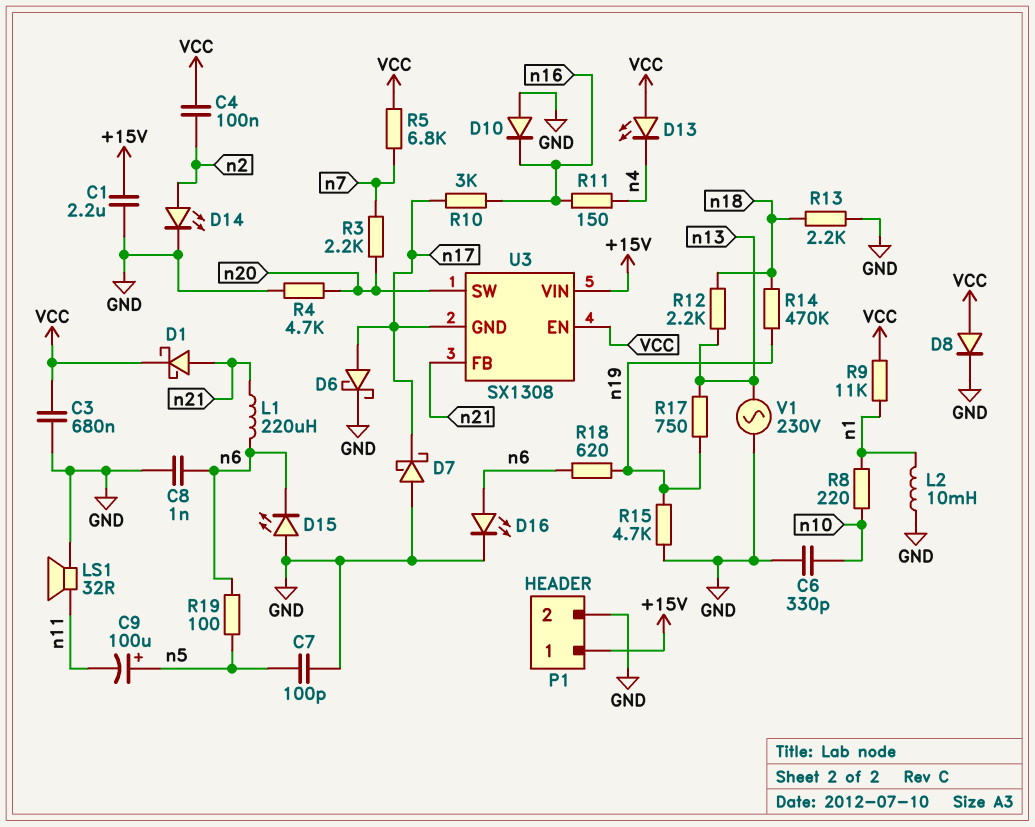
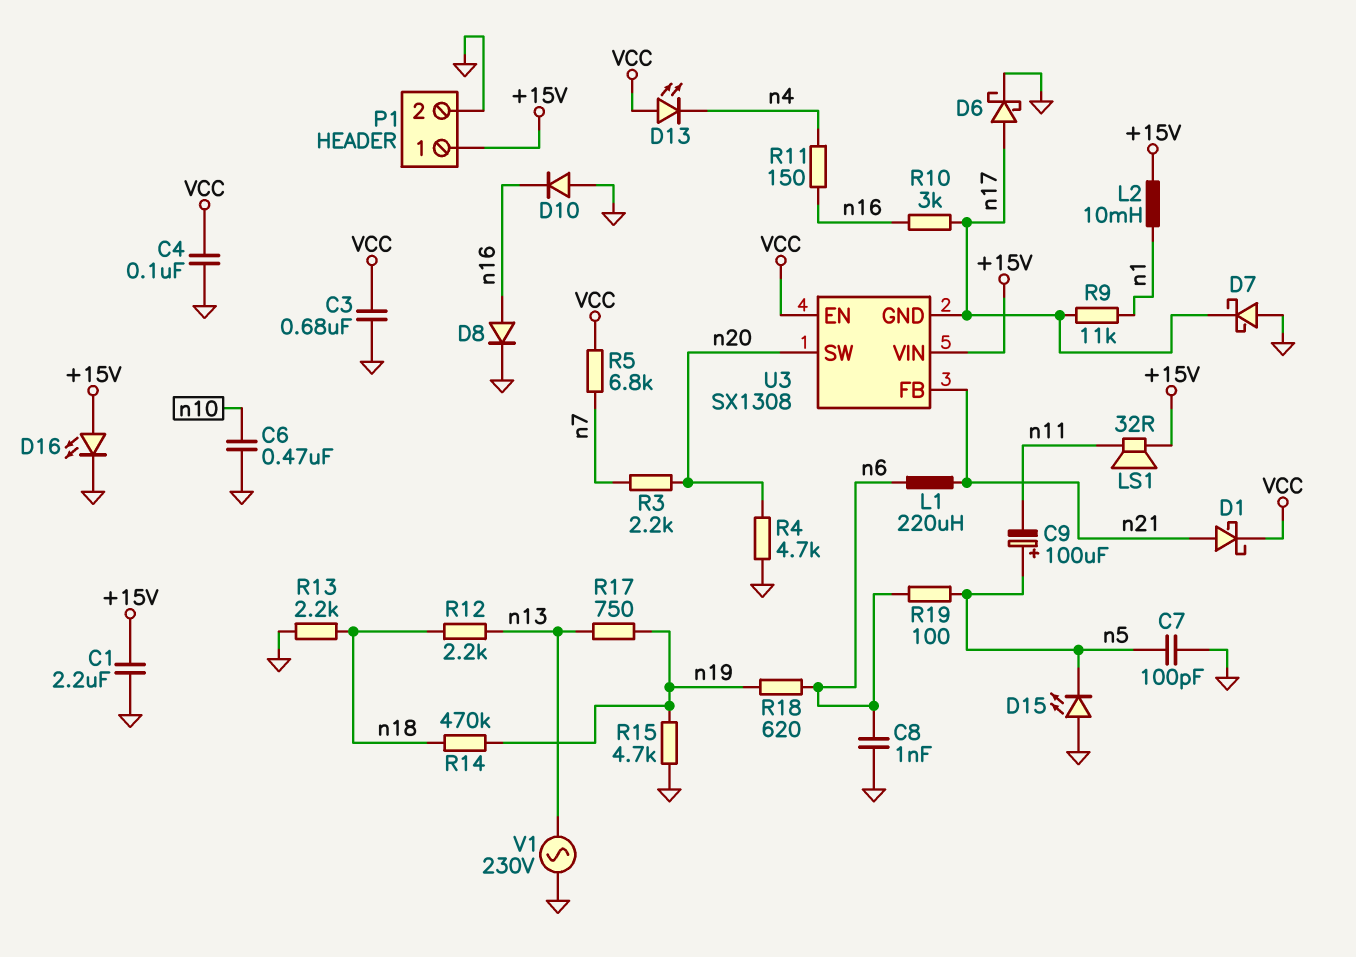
C4: 100nF (VCC, n2) -> 100nF (GND, VCC)
C6: 330pF (GND, n10) -> 470nF (GND, n10)
D8: diode (A VCC, K GND) -> diode (A n16, K GND)
D14: LED (A n2, K GND) -> none
D15: LED (A GND, K n6) -> LED (A GND, K n5)
D16: LED (A n6, K GND) -> LED (A +15V, K GND)
L2: 10mH (GND, n1) -> 10mH (+15V, n1)
LS1: speaker 32R (GND, n11) -> speaker 32R (+15V, n11)
R8: 220 (n1, n10) -> none
R9: 11k (VCC, n1) -> 11k (n1, n17)

